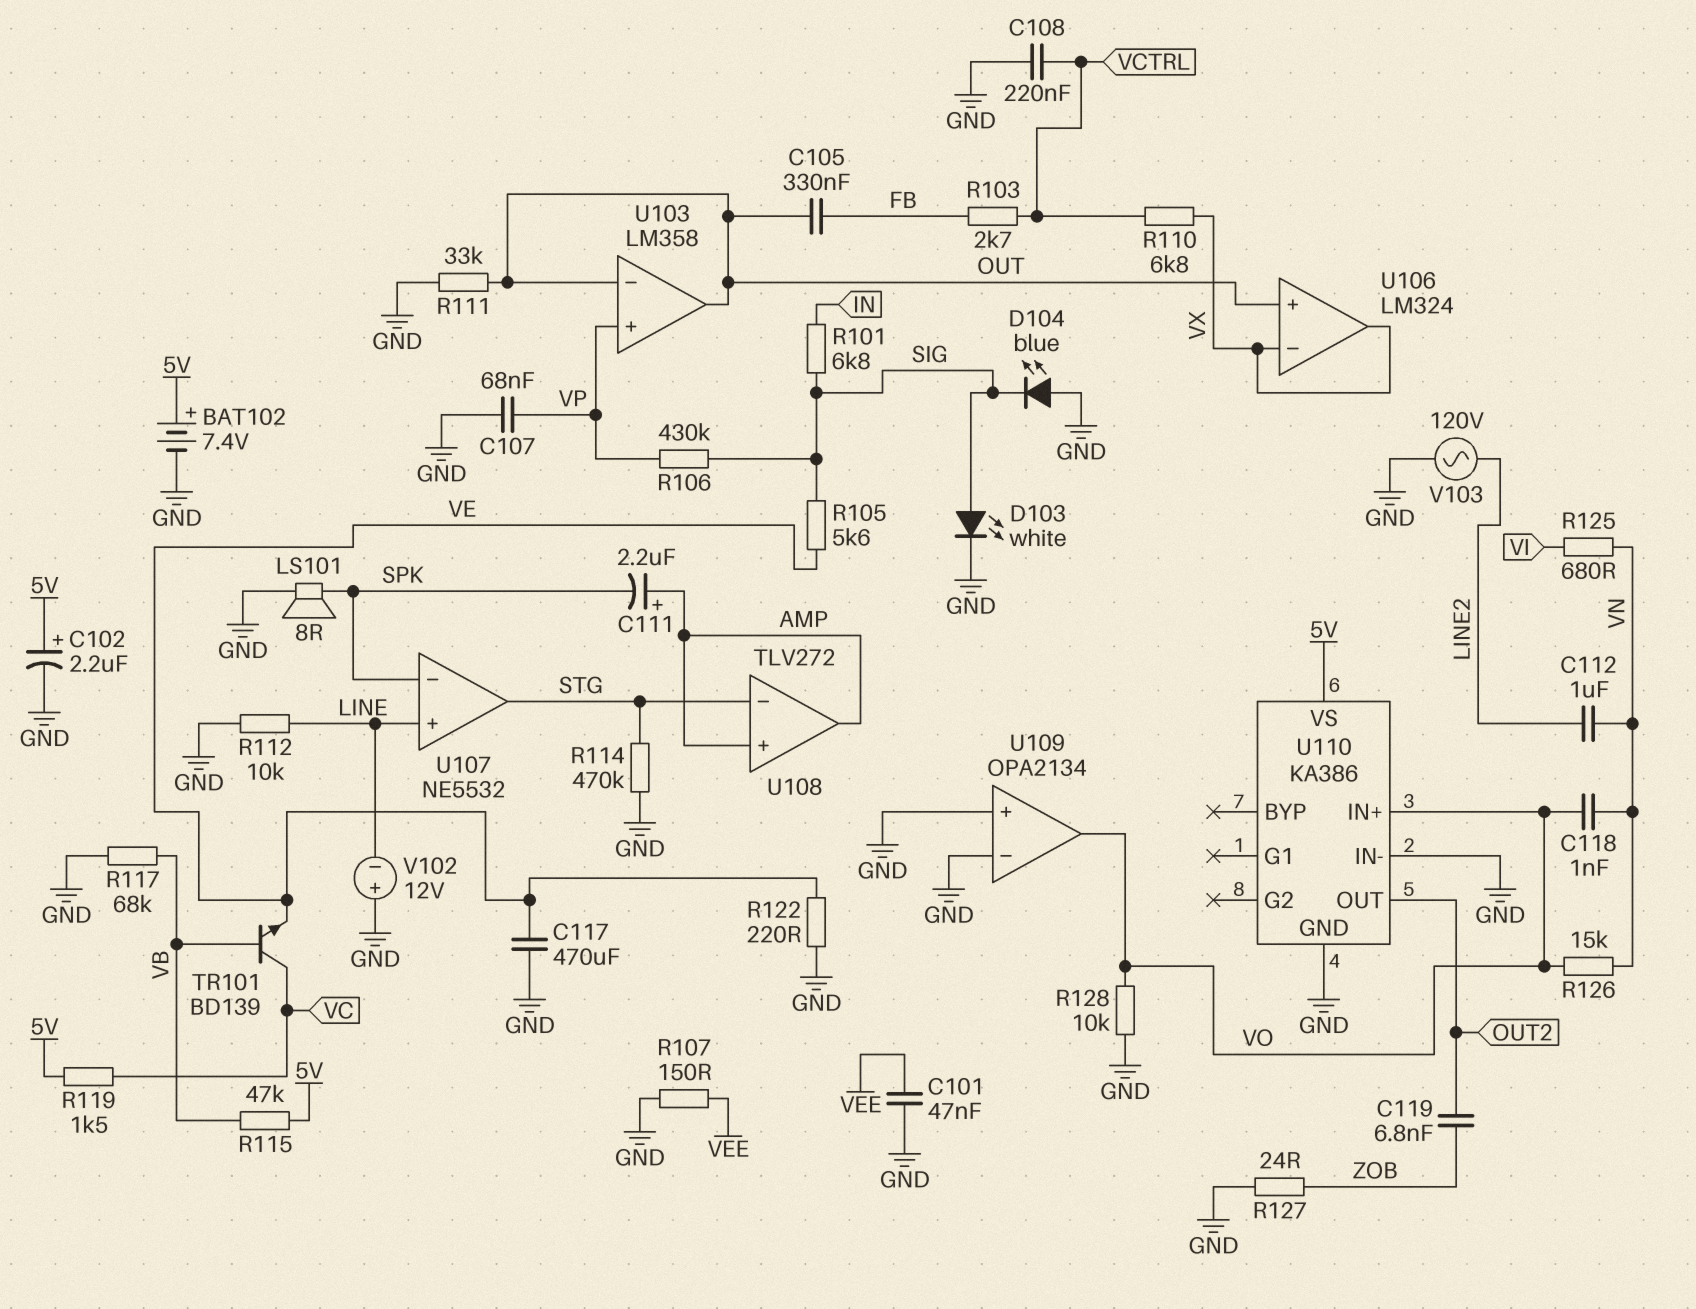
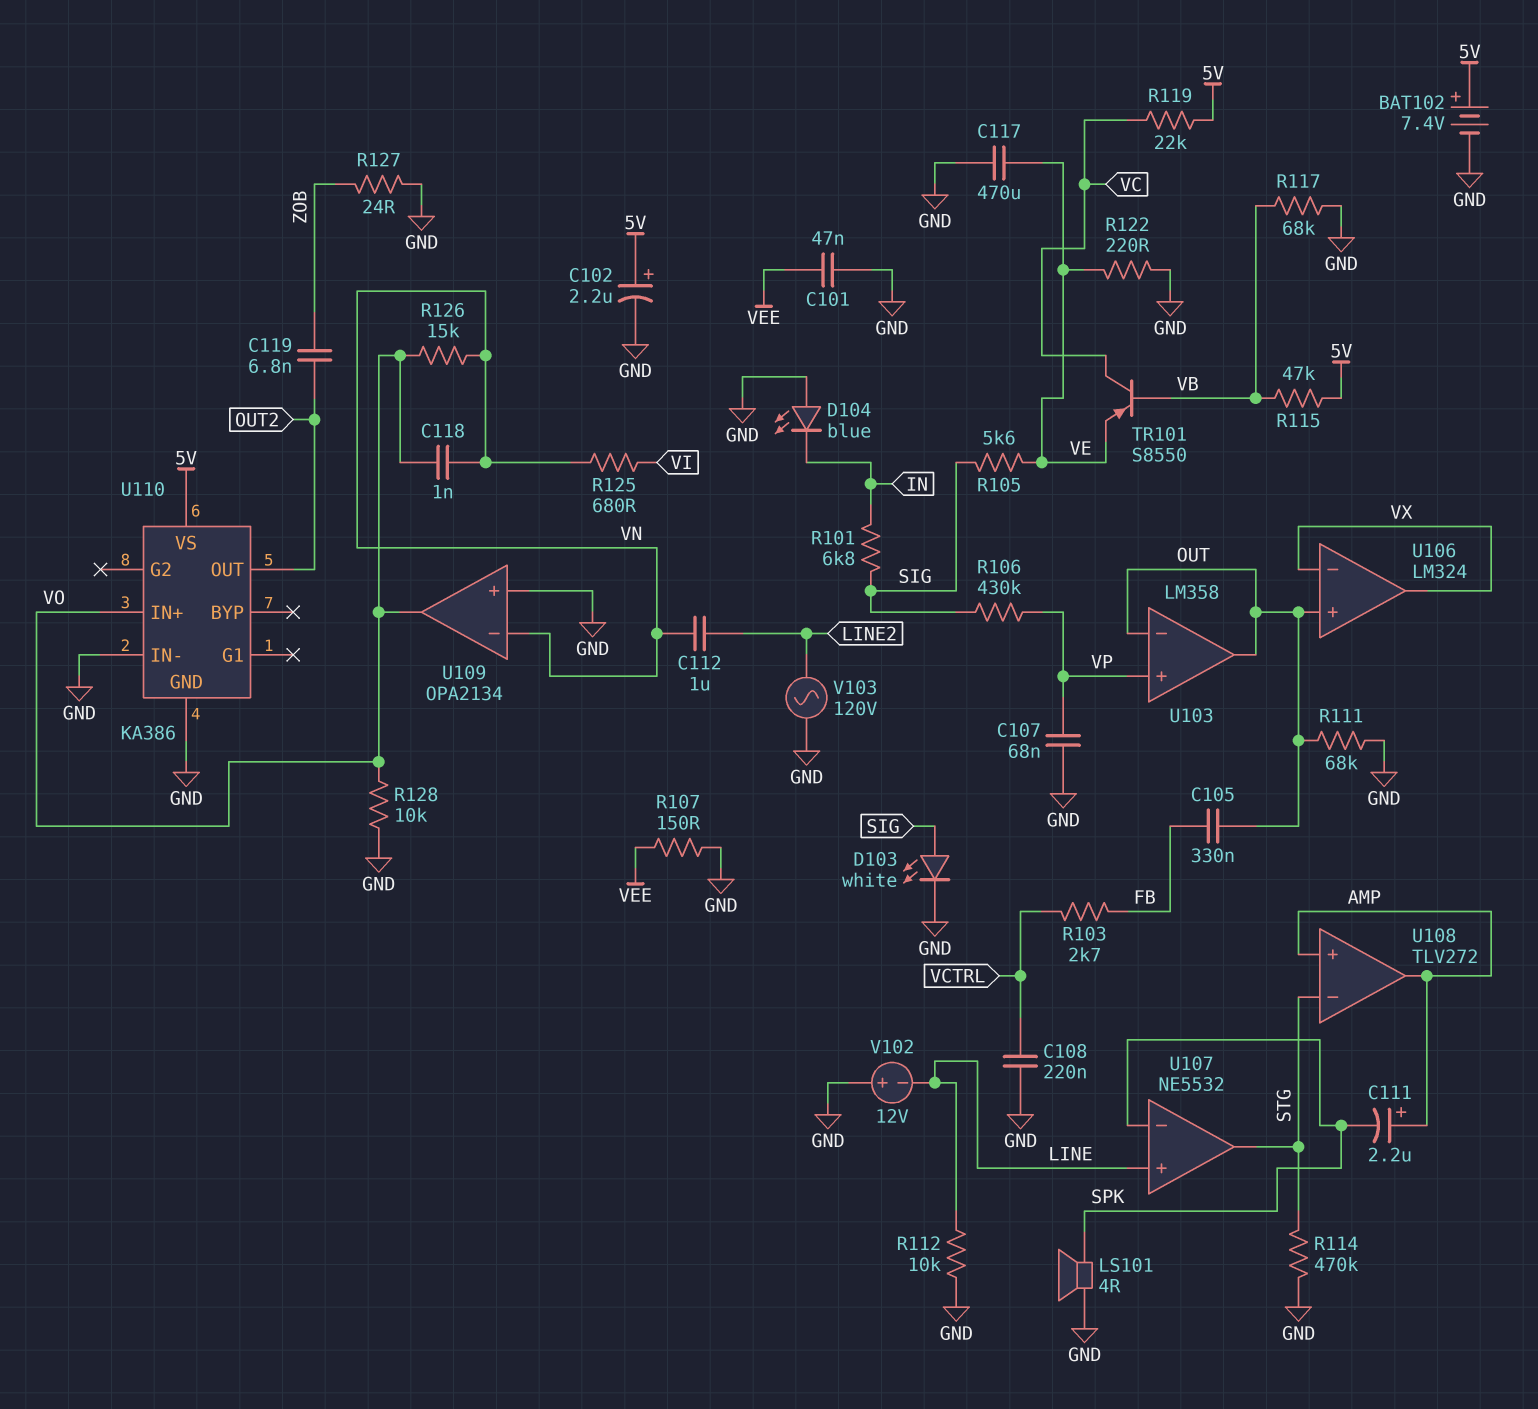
D104: LED blue (A GND, K SIG) -> LED blue (A GND, K IN)
LS101: speaker 8R (GND, SPK) -> speaker 4R (GND, SPK)
R110: 6.8k (VCTRL, VX) -> none
R111: 33k (GND, OUT) -> 68k (GND, OUT)
R119: 1.5k (5V, VC) -> 22k (5V, VC)
TR101: NPN BD139 (B VB, C VC, E VE) -> PNP S8550 (B VB, C VC, E VE)
U109 pin in-: GND -> VN

